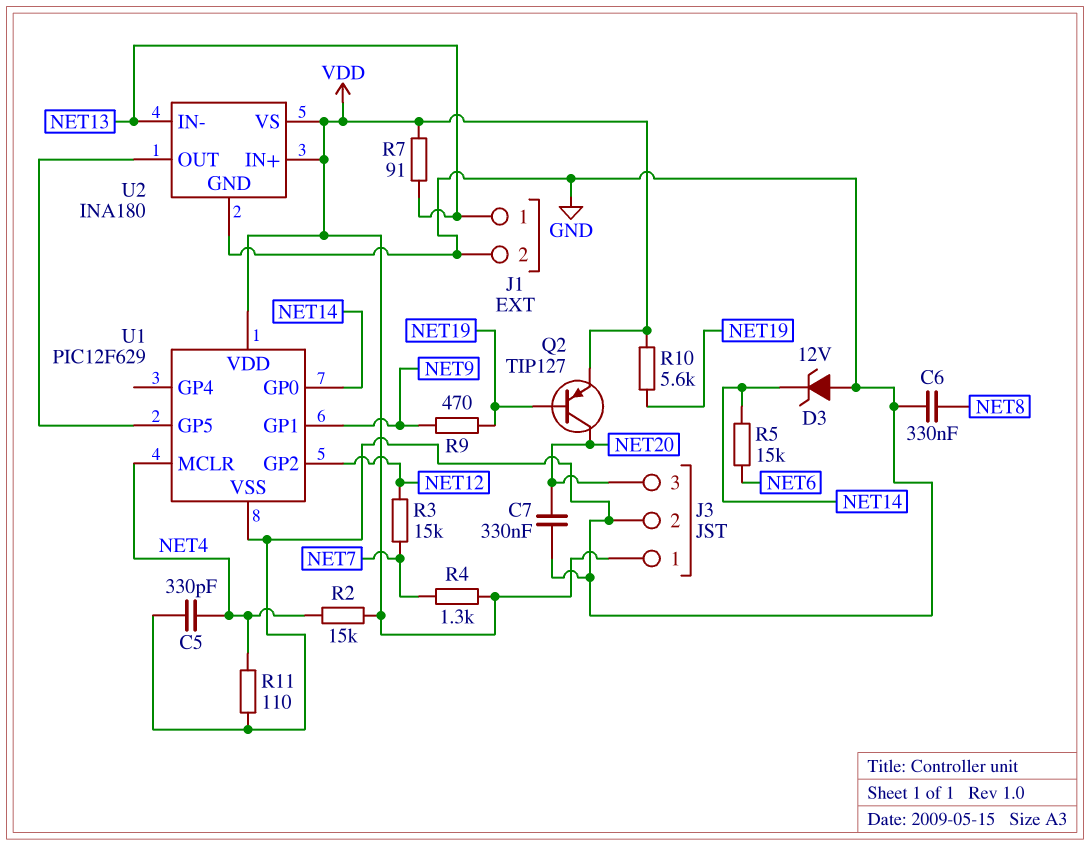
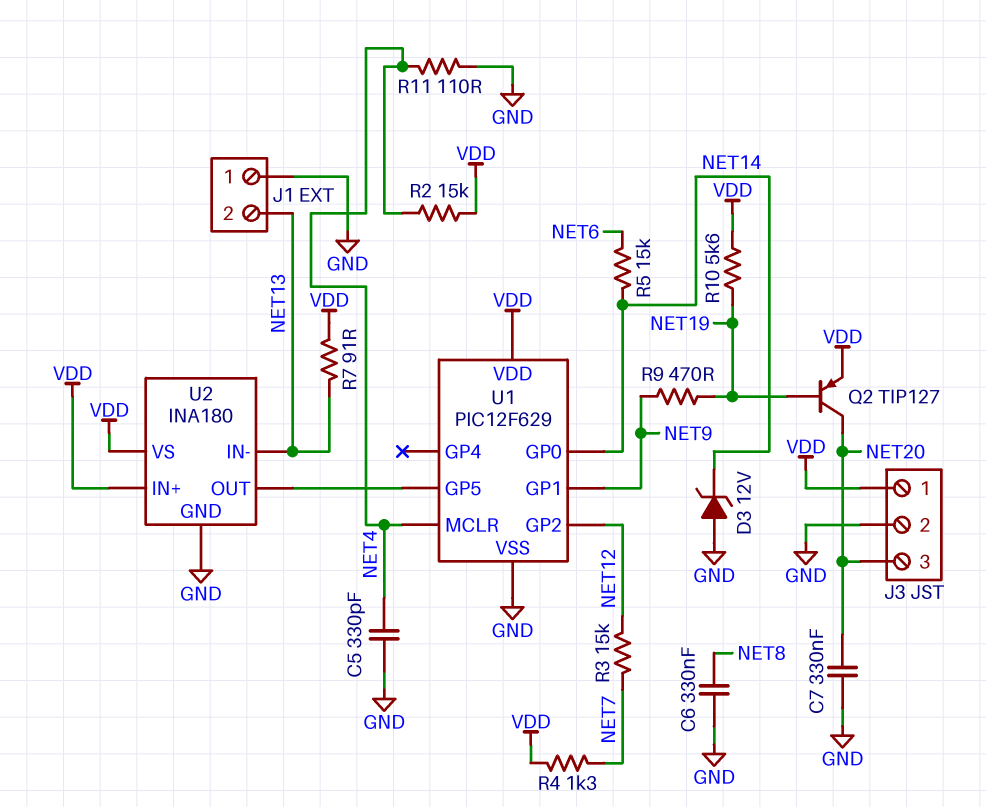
J1 pin 1: NET13 -> GND
J1 pin 2: GND -> NET13

